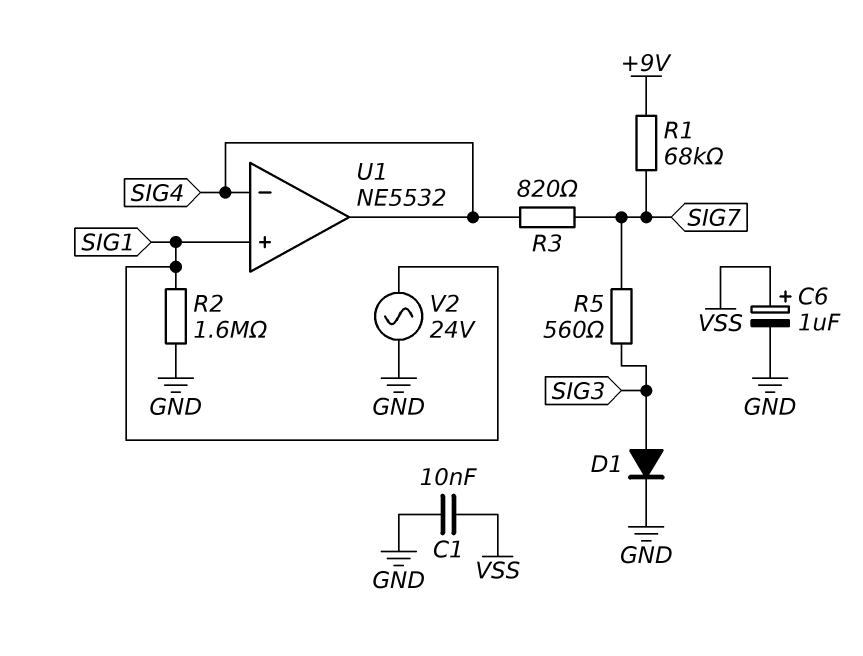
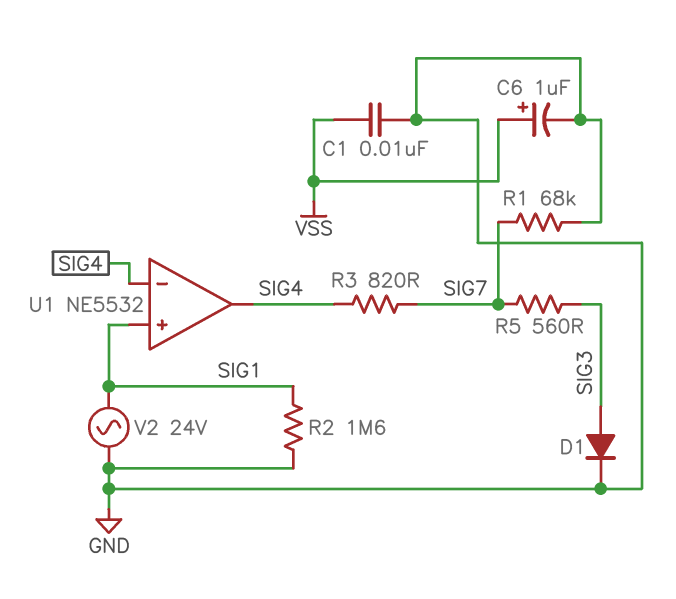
R1: 68k (+9V, SIG7) -> 68k (GND, SIG7)

